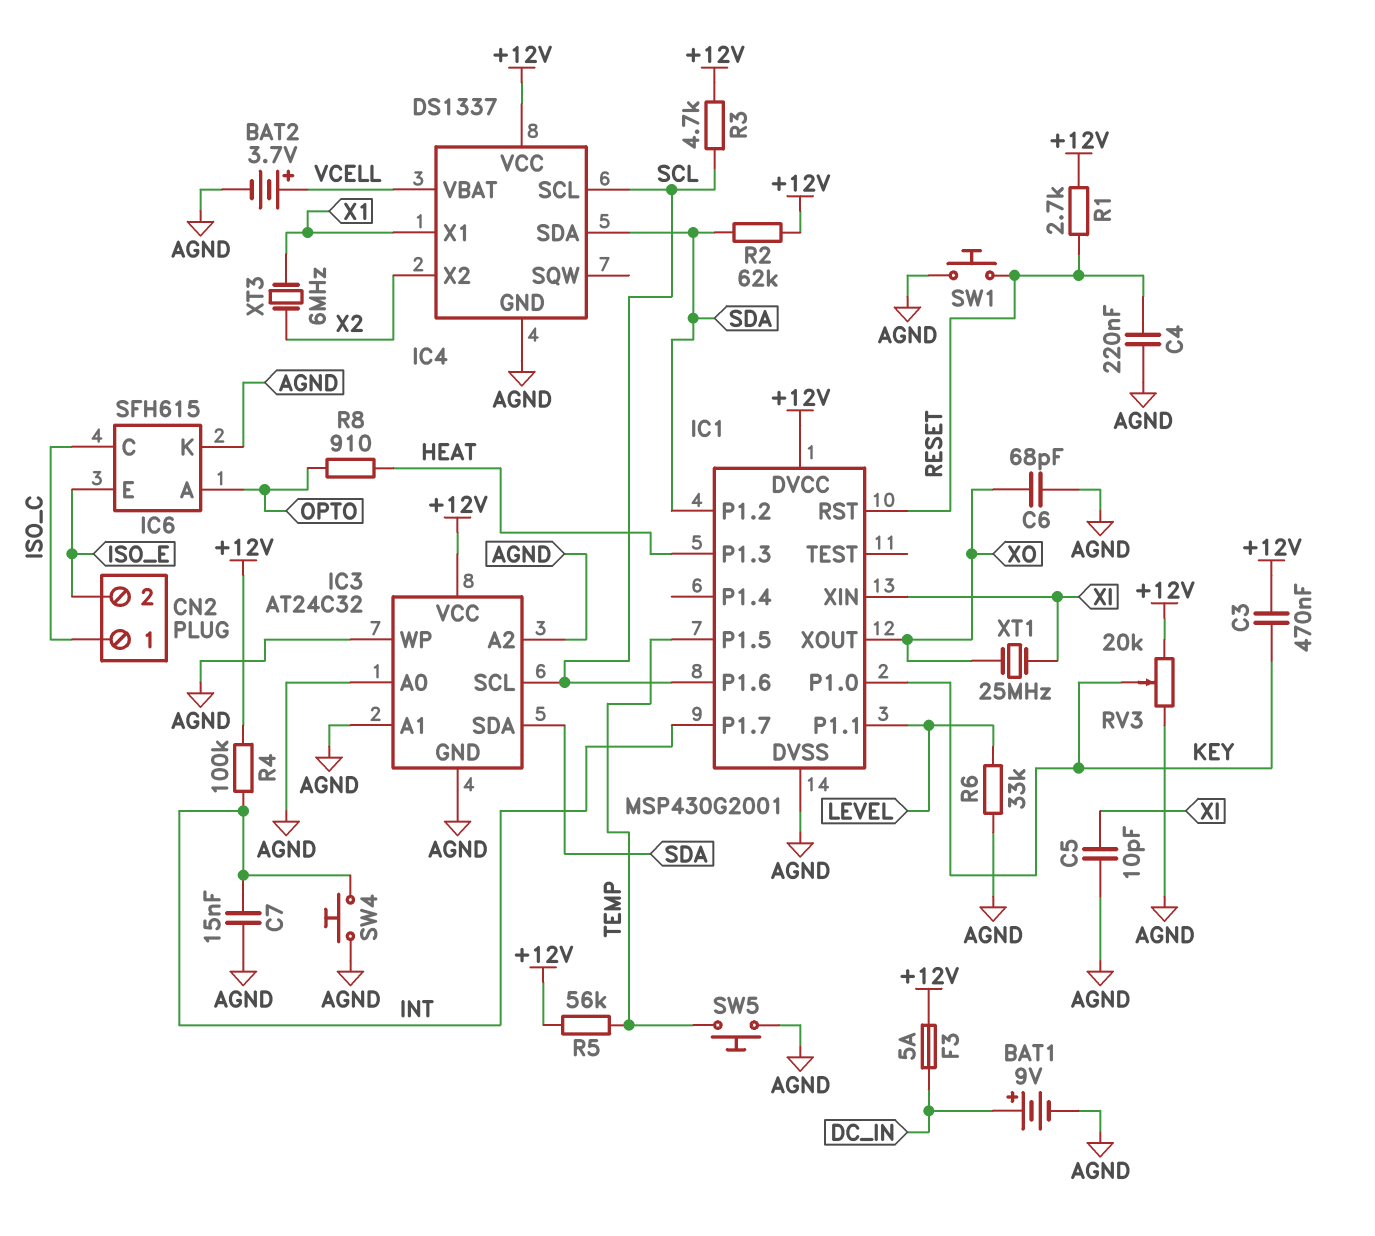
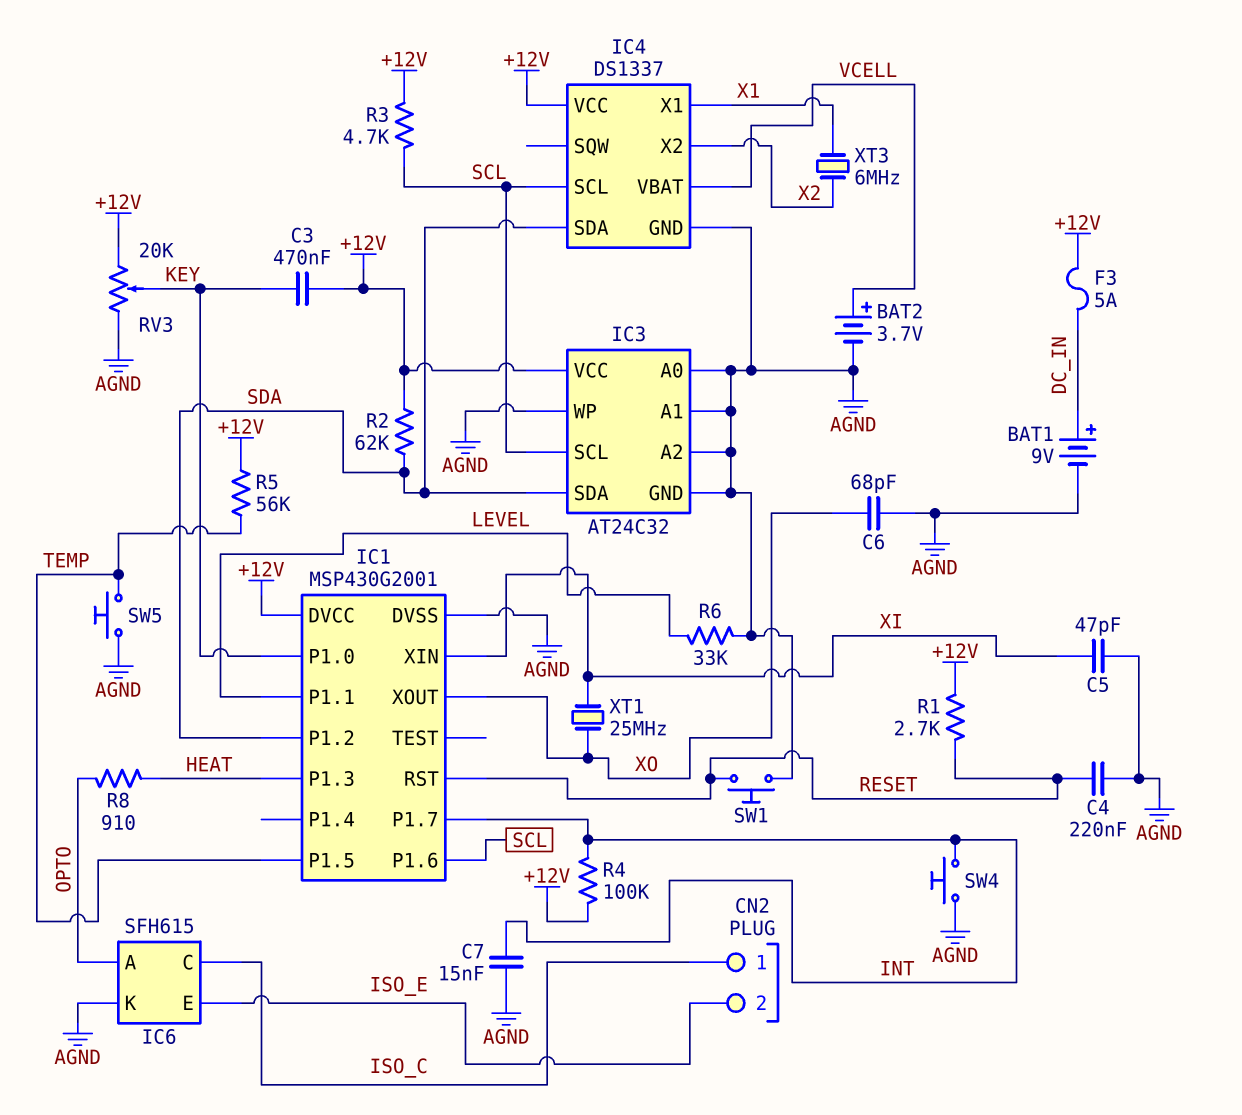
C5: 10pF (AGND, XI) -> 47pF (AGND, XI)

